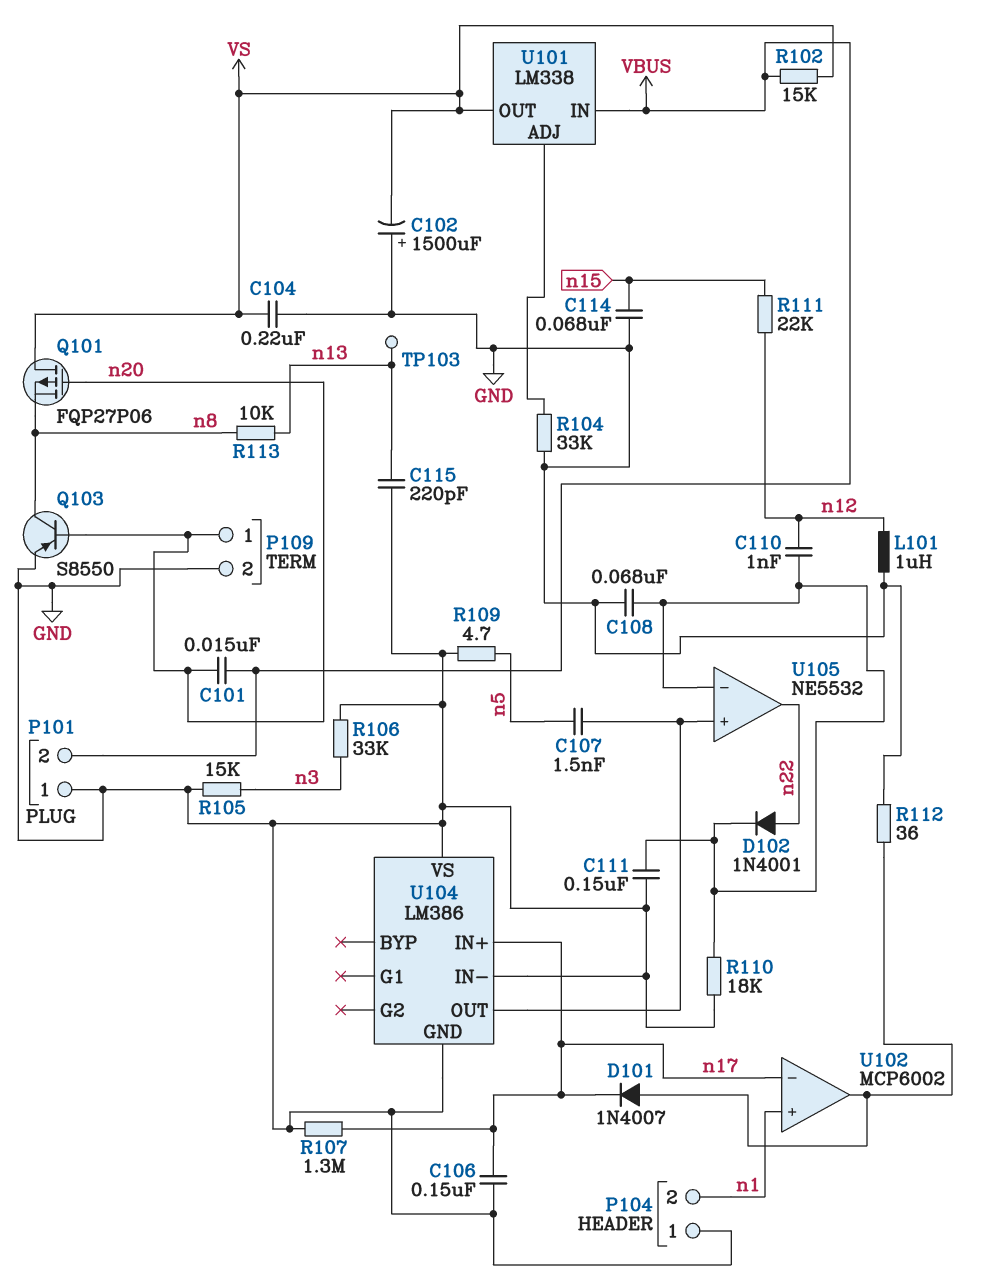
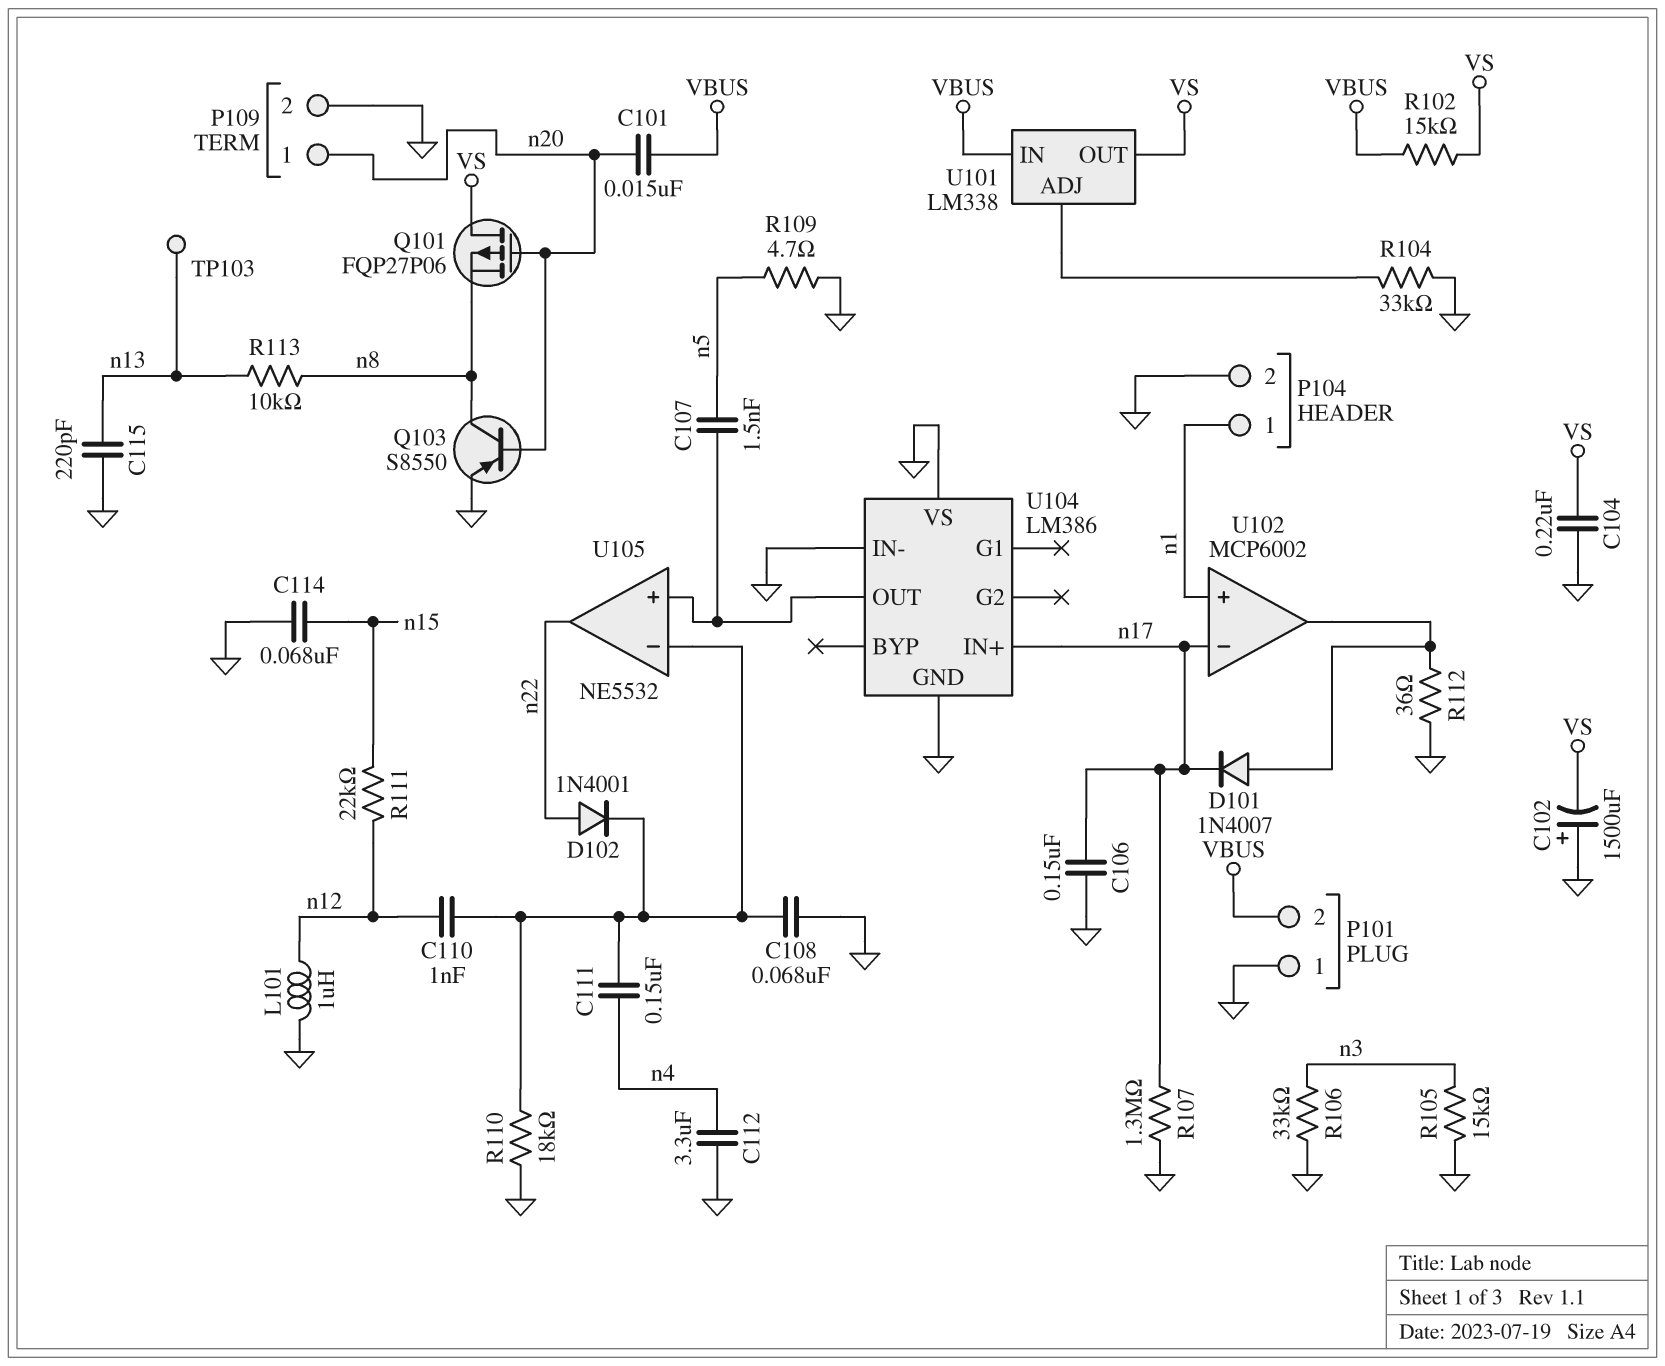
C111: 150nF (GND, U105/in-) -> 150nF (U105/in-, n4)
C112: none -> 3.3uF (GND, n4)
P104 pin 1: GND -> n1
P104 pin 2: n1 -> GND

